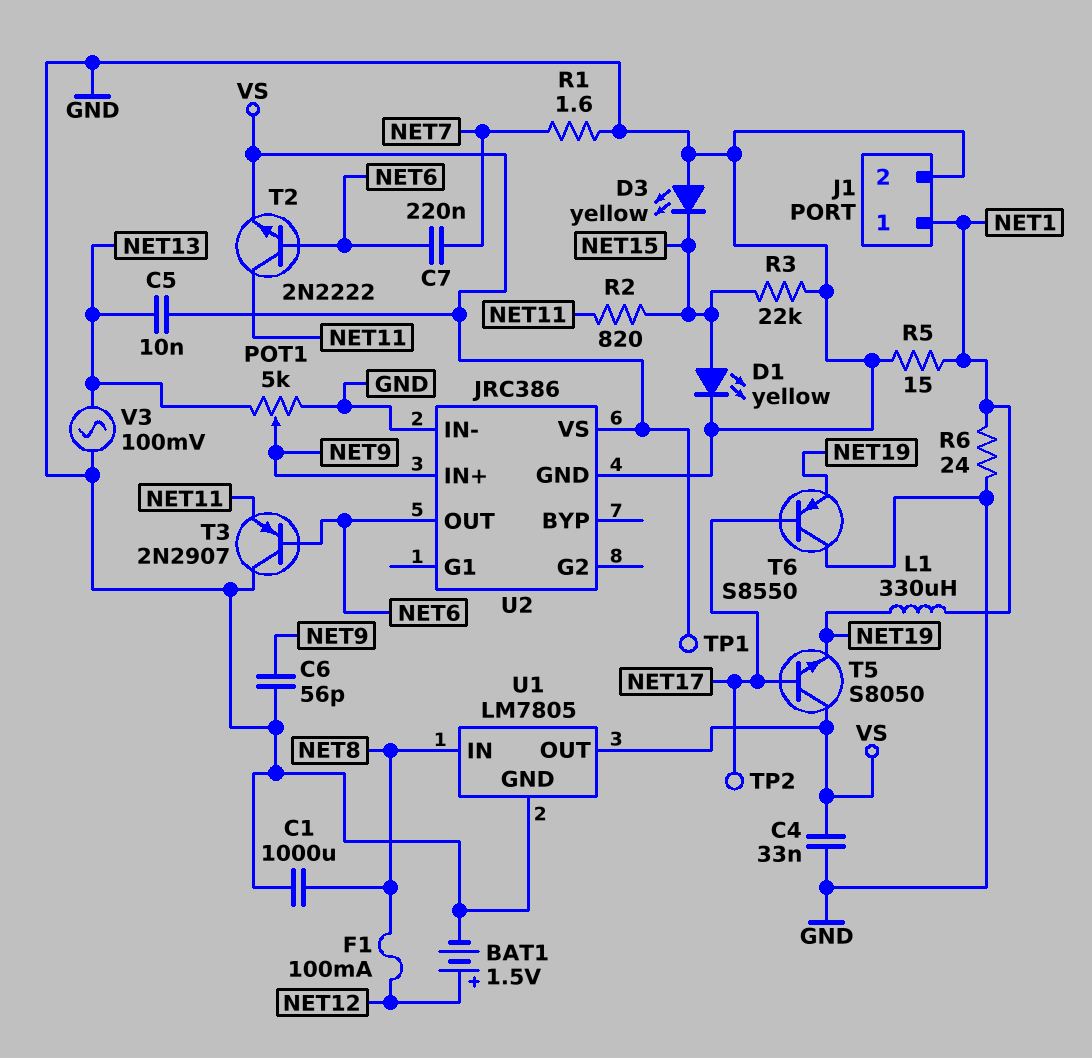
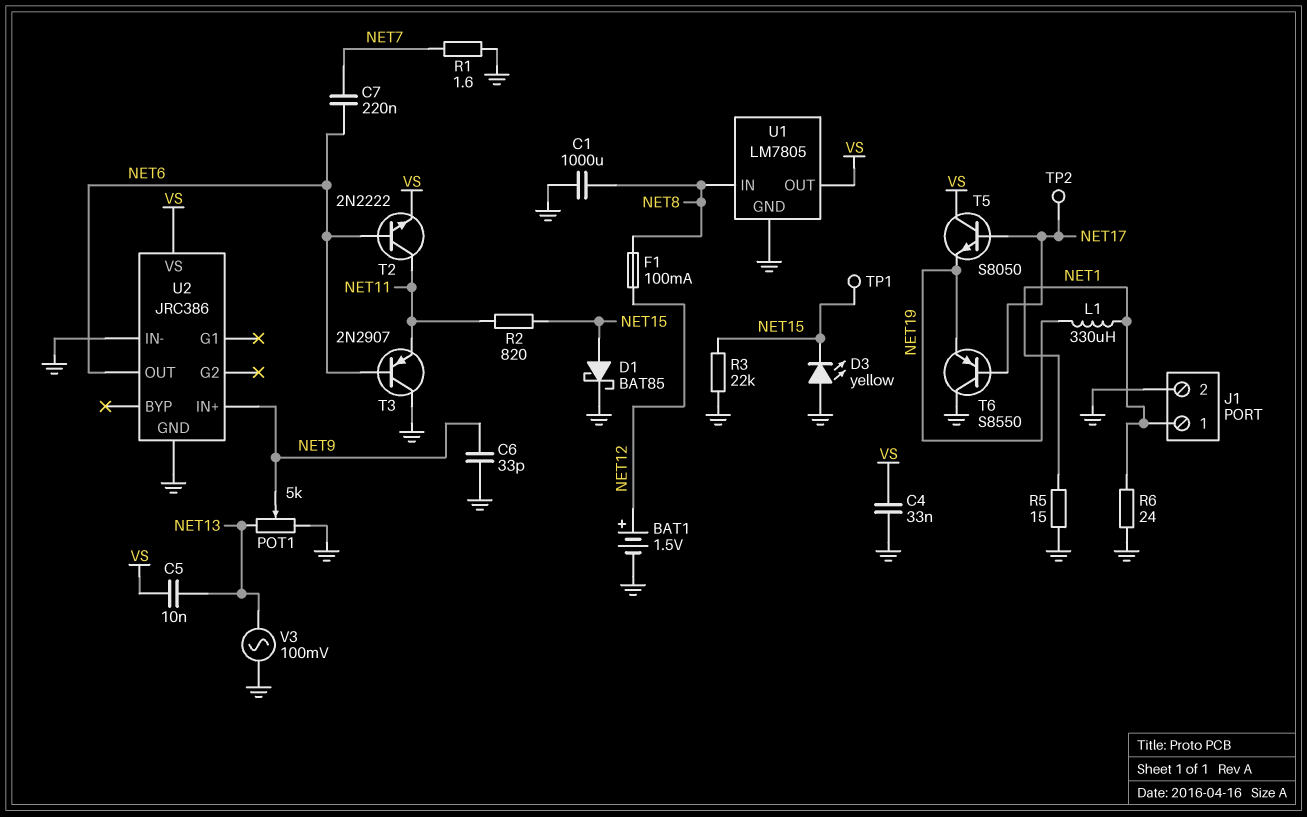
C6: 56pF (GND, NET9) -> 33pF (GND, NET9)
D1: LED yellow (A NET15, K GND) -> schottky BAT85 (A NET15, K GND)
TP1: test point (VS) -> test point (NET15)

